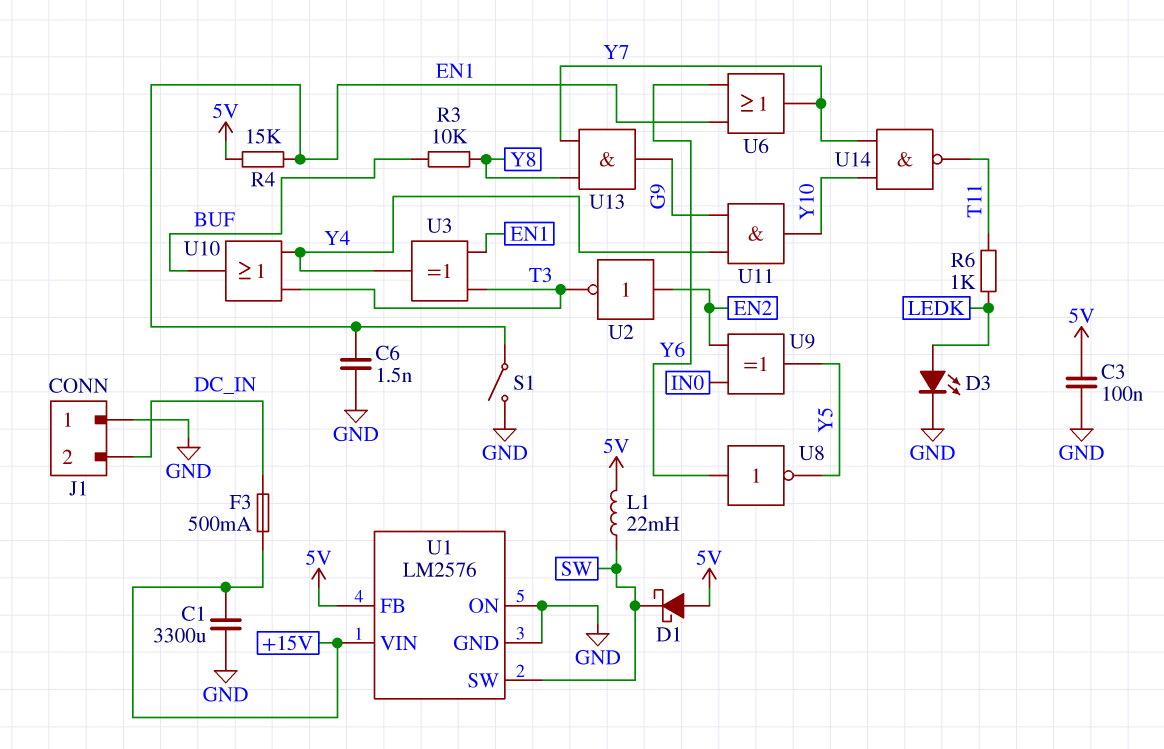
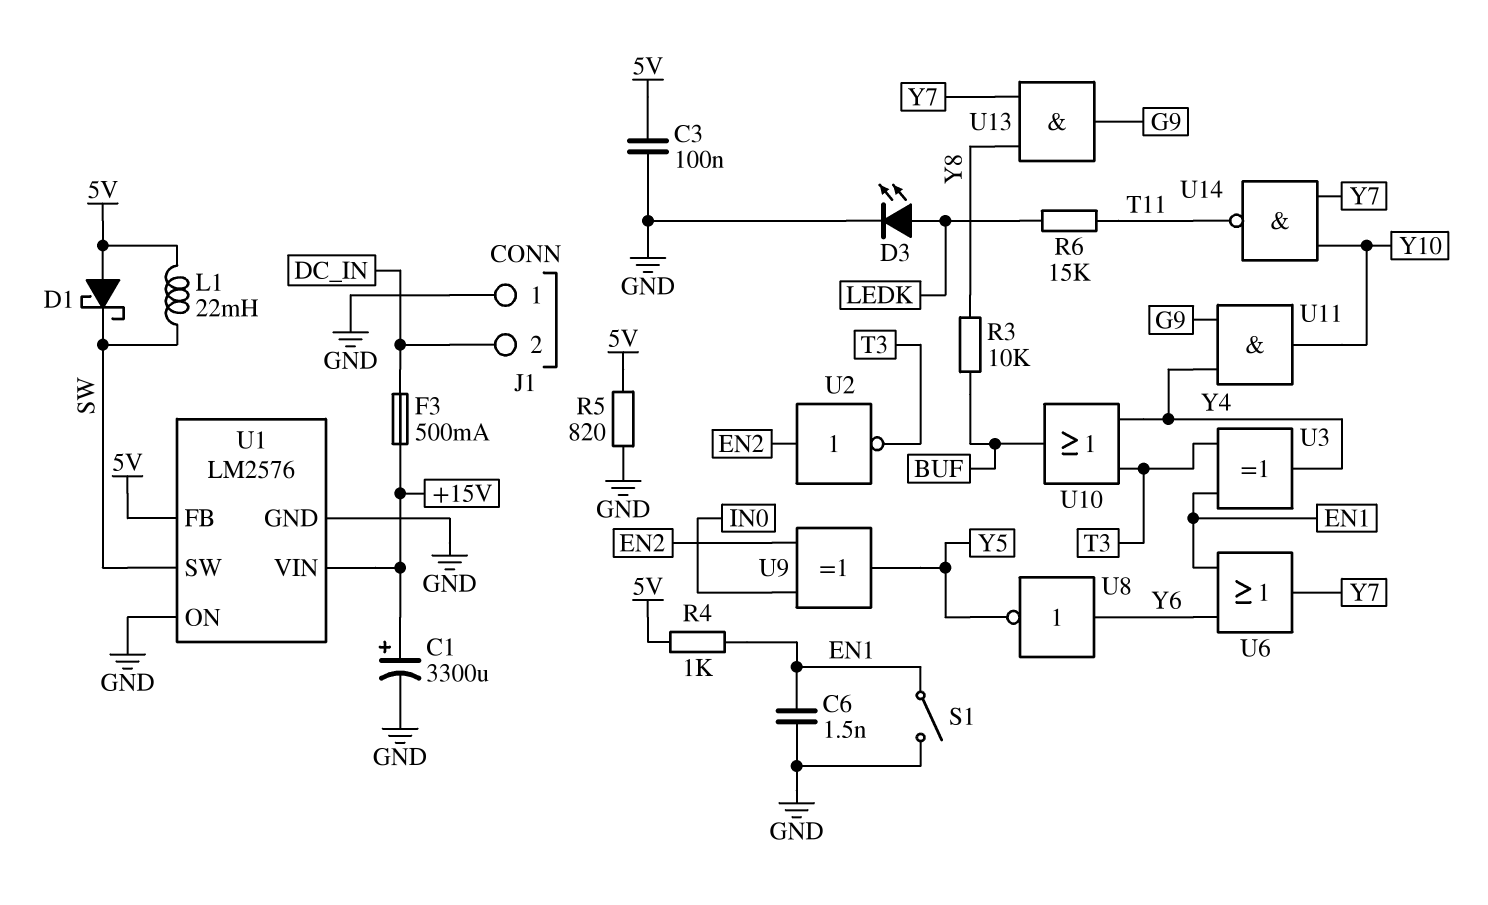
C1: 3300uF (+15V, GND) -> 3300uF (plus +15V, minus GND)
R4: 15k (5V, EN1) -> 1k (5V, EN1)
R5: none -> 820 (5V, GND)
R6: 1k (LEDK, T11) -> 15k (LEDK, T11)

